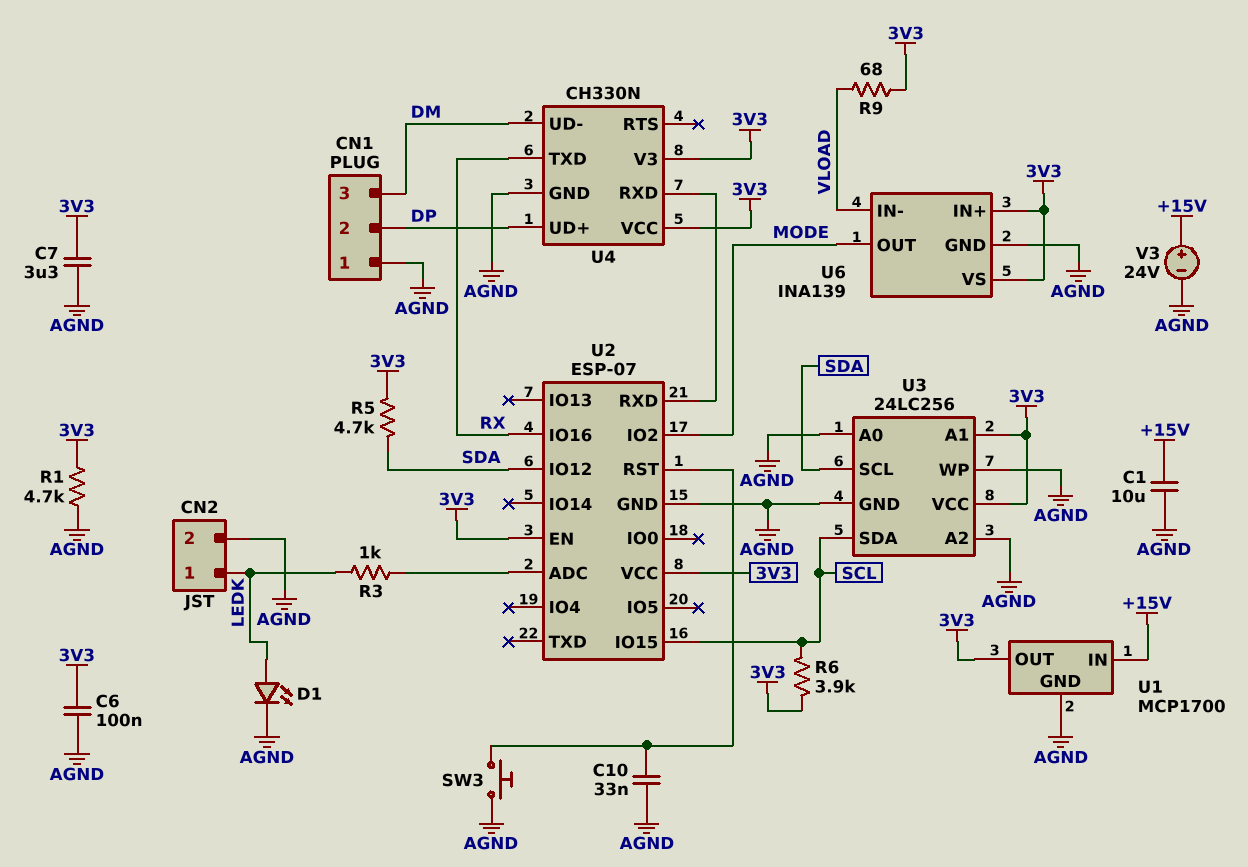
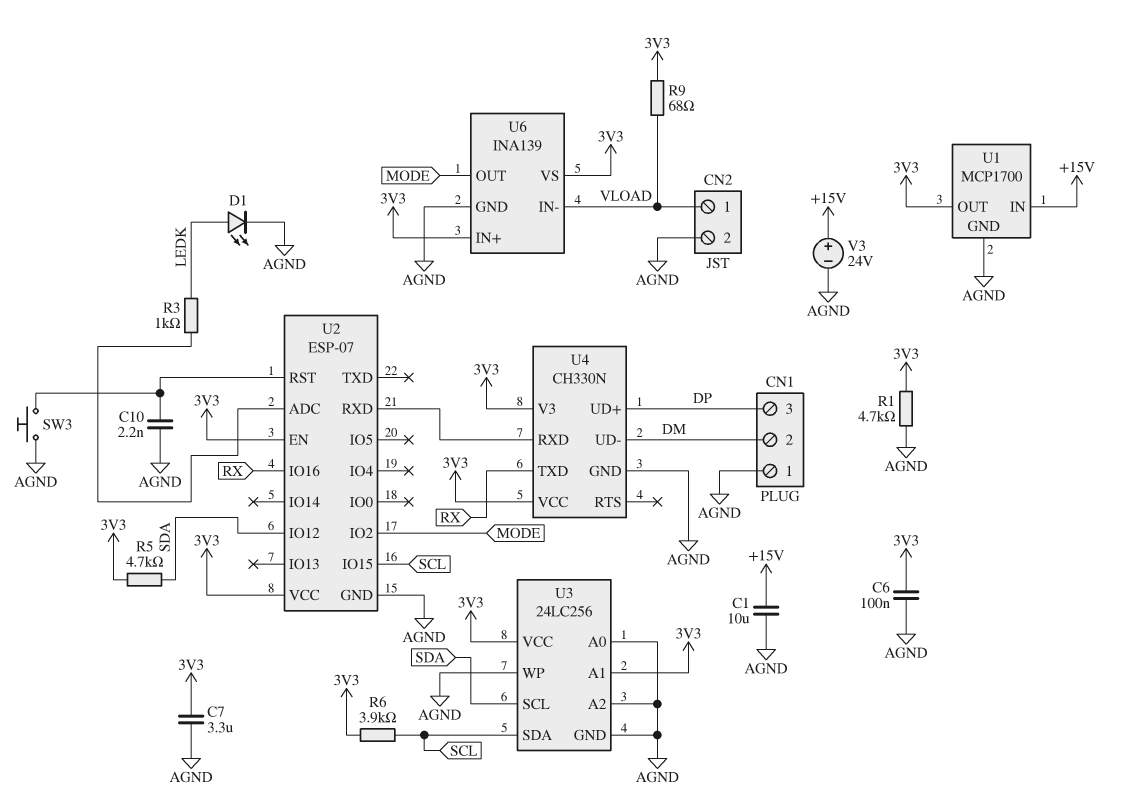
C10: 33nF (AGND, U2/RST) -> 2.2nF (AGND, U2/RST)
CN1 pin 2: DP -> DM
CN1 pin 3: DM -> DP
CN2 pin 1: LEDK -> VLOAD

